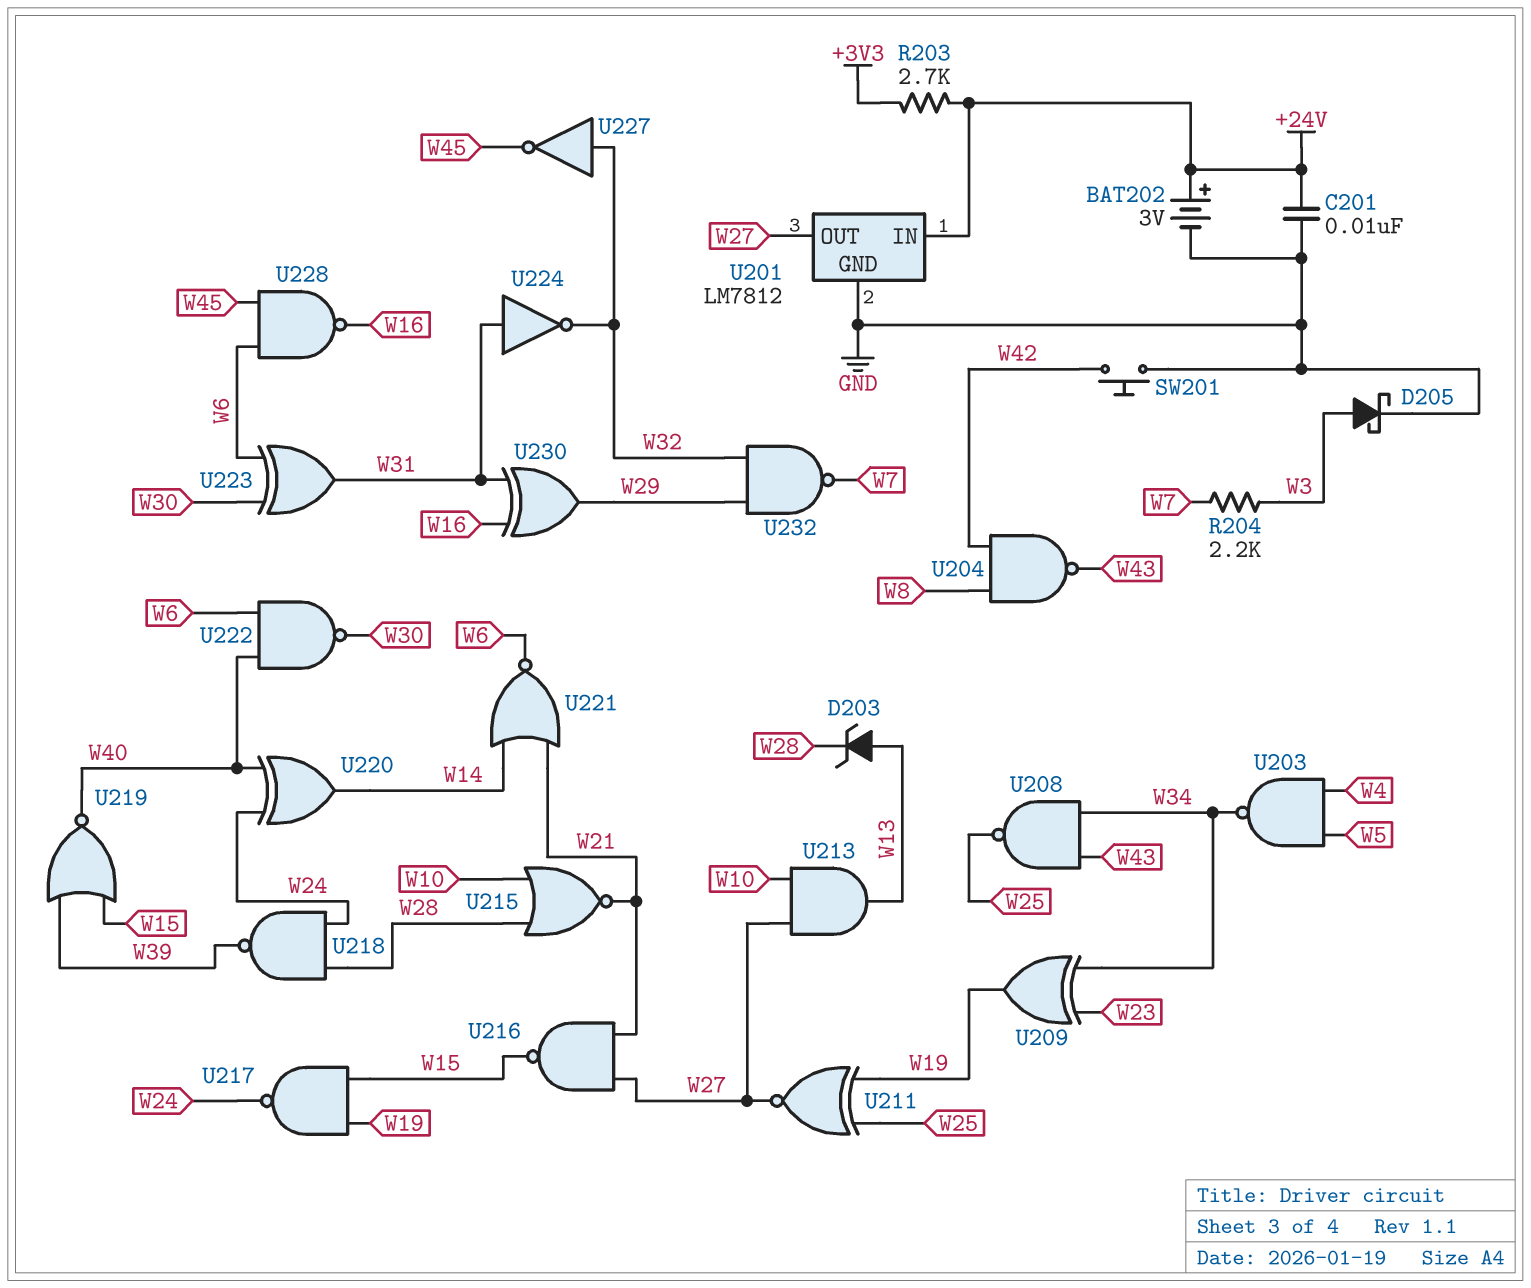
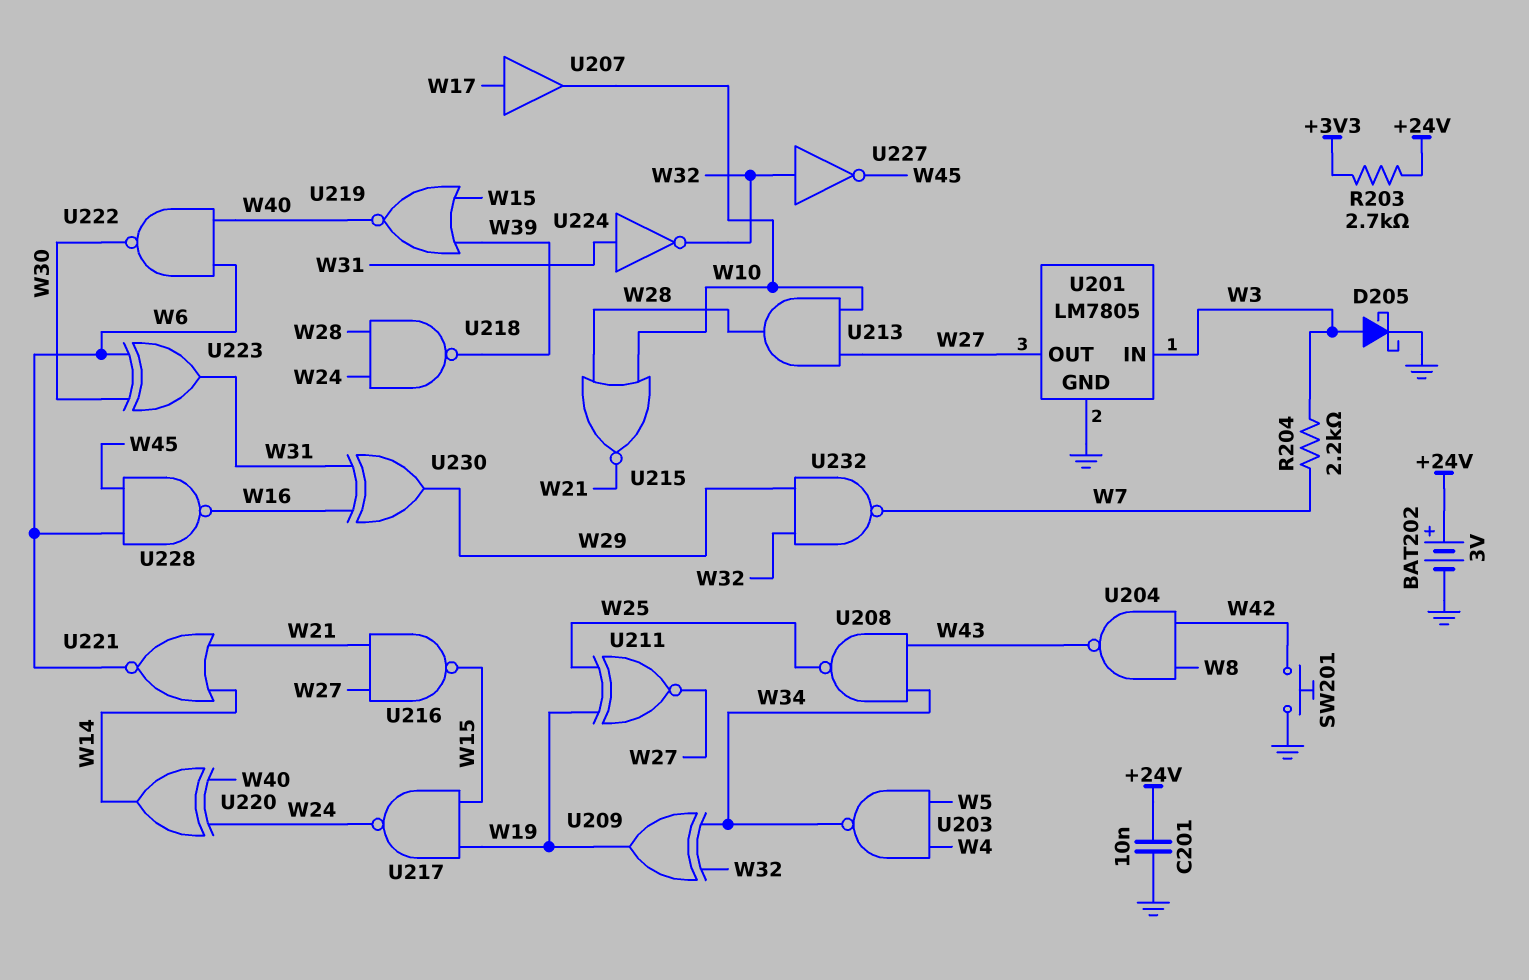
D203: zener (A W13, K W28) -> none
U201: LM7812 -> LM7805
U201 pin IN: +24V -> W3
U207: none -> buffer (in W17, out W10)
U209: XOR (in W23, in W34, out W19) -> XOR (in W32, in W34, out W19)
U213: AND (in W10, in W27, out W13) -> AND (in W10, in W27, out W28)

